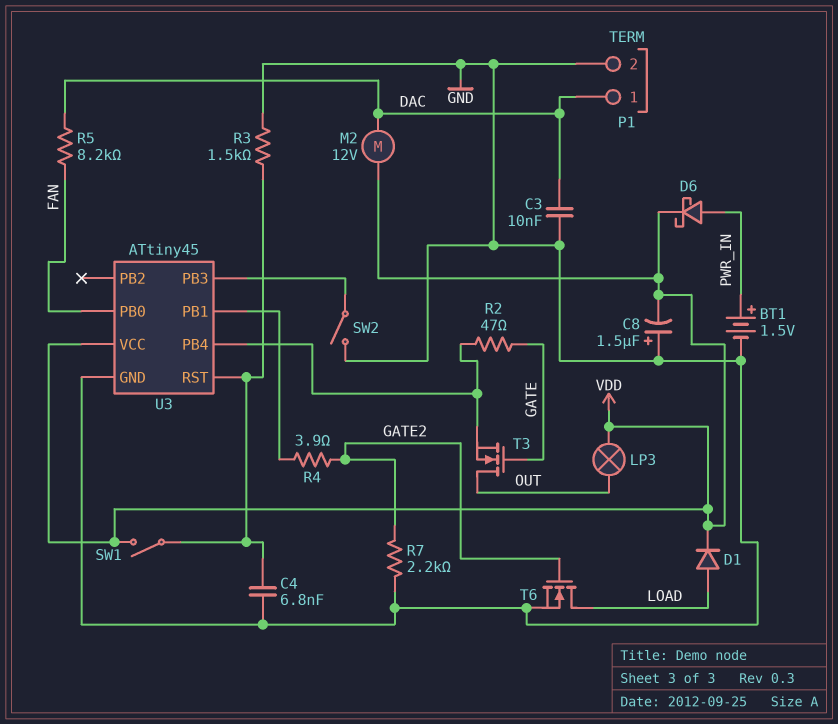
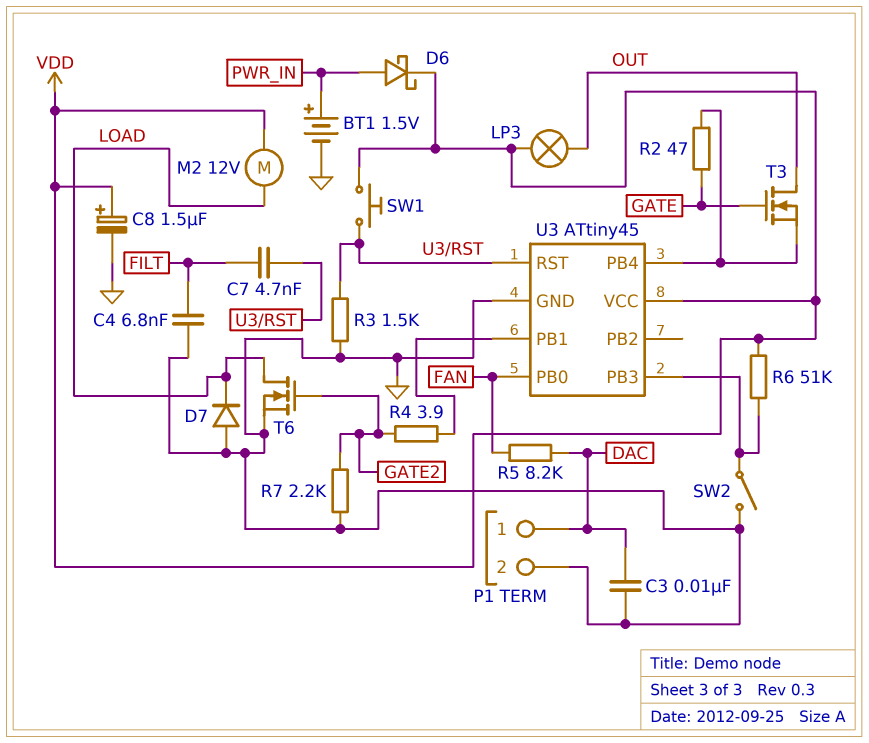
C4: 6.8nF (GND, U3/RST) -> 6.8nF (FILT, GND)
C7: none -> 4.7nF (FILT, U3/RST)
C8: 1.5uF (plus GND, minus VDD) -> 1.5uF (plus VDD, minus GND)
D1: diode (A LOAD, K VDD) -> none
D7: none -> diode (A GND, K LOAD)
M2: motor 12V (DAC, VDD) -> motor 12V (LOAD, VDD)
R6: none -> 51k (U3/PB3, VDD)
SW1: switch (U3/RST, VDD) -> button (U3/RST, VDD)

